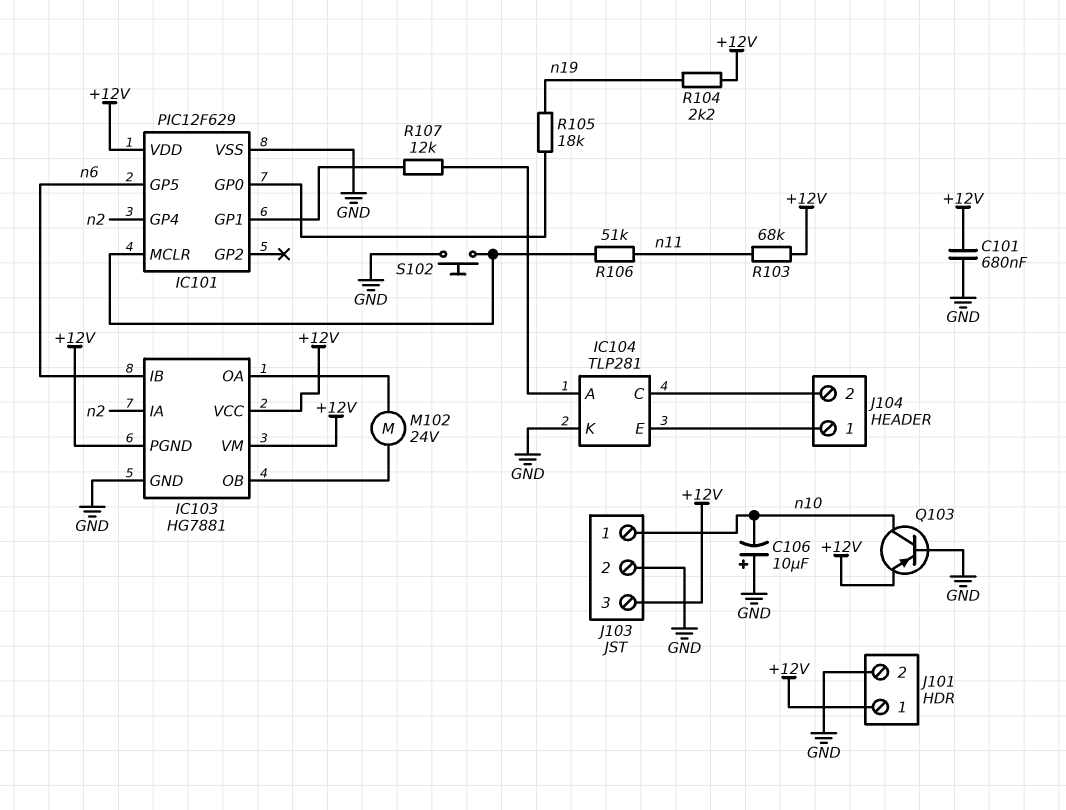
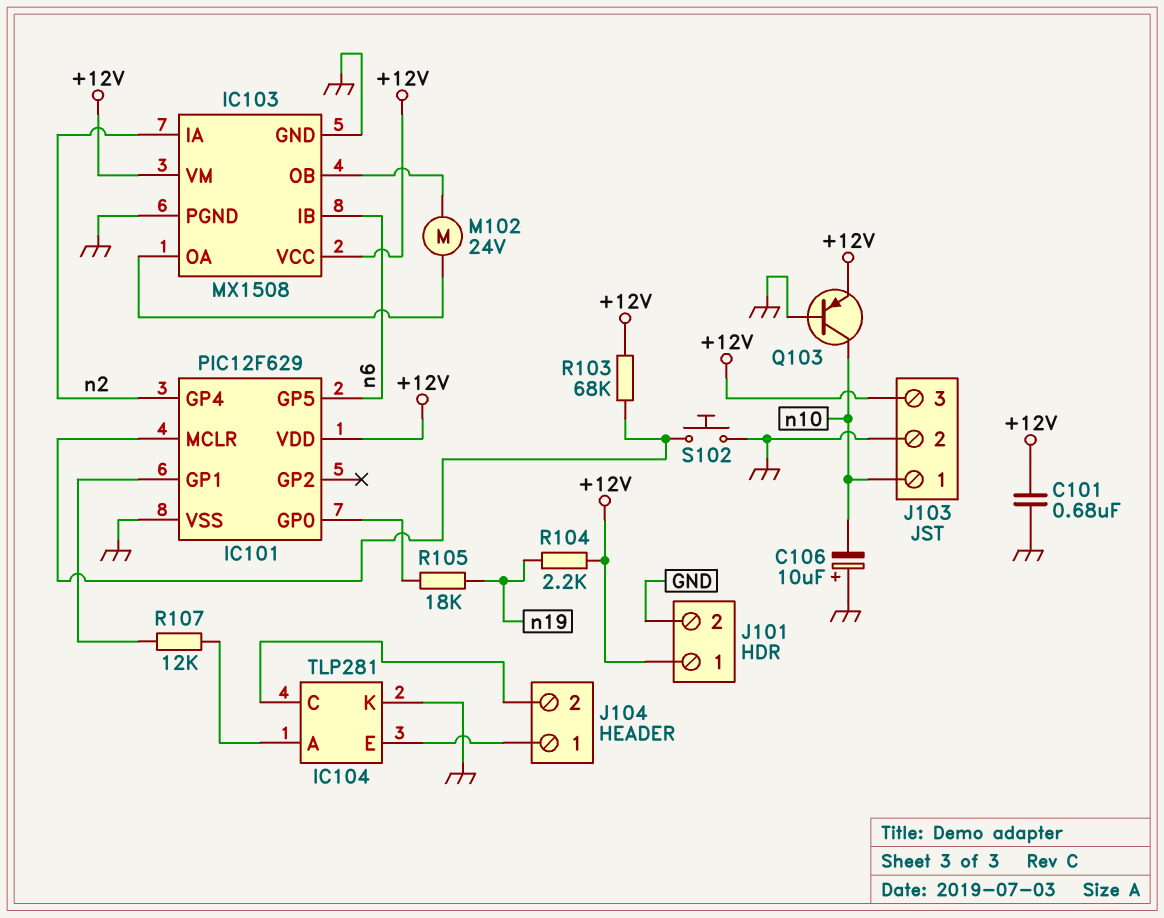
IC103: HG7881 -> MX1508
IC103 pin PGND: +12V -> GND
R103: 68k (+12V, n11) -> 68k (+12V, IC101/MCLR)
R106: 51k (IC101/MCLR, n11) -> none

